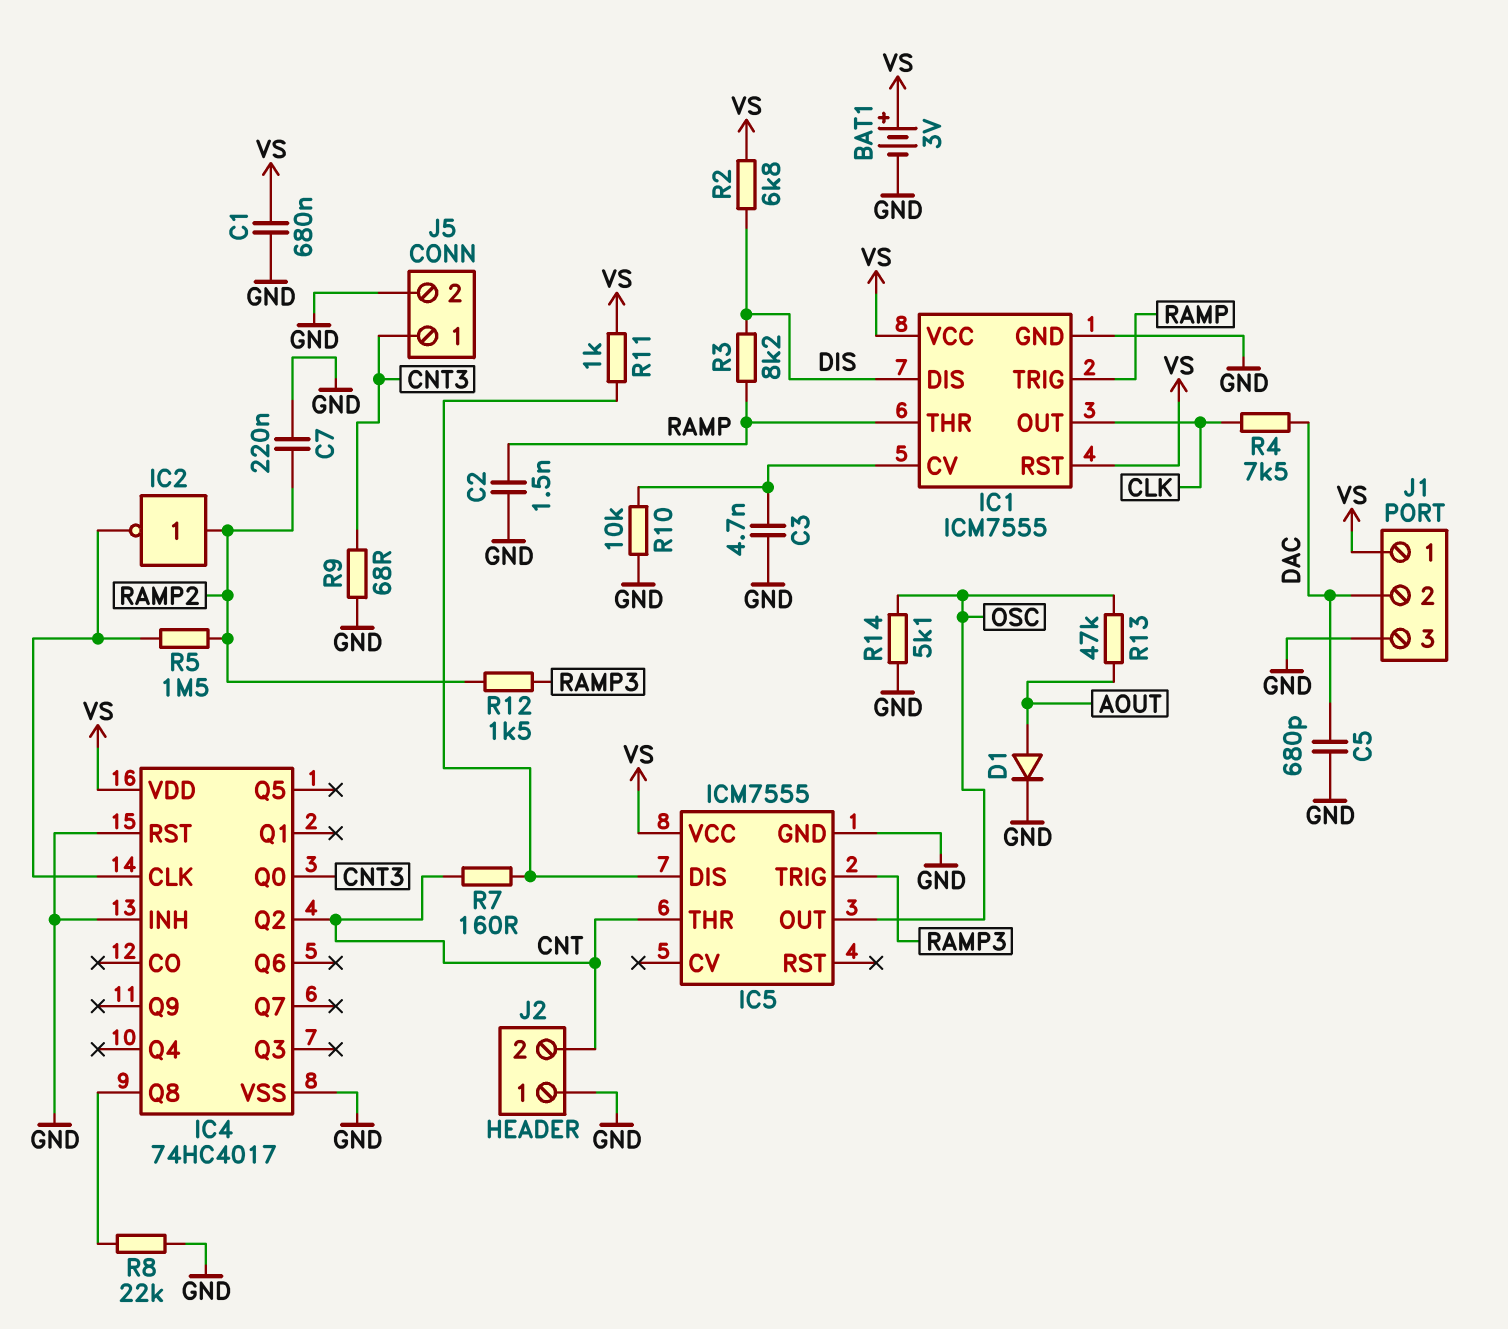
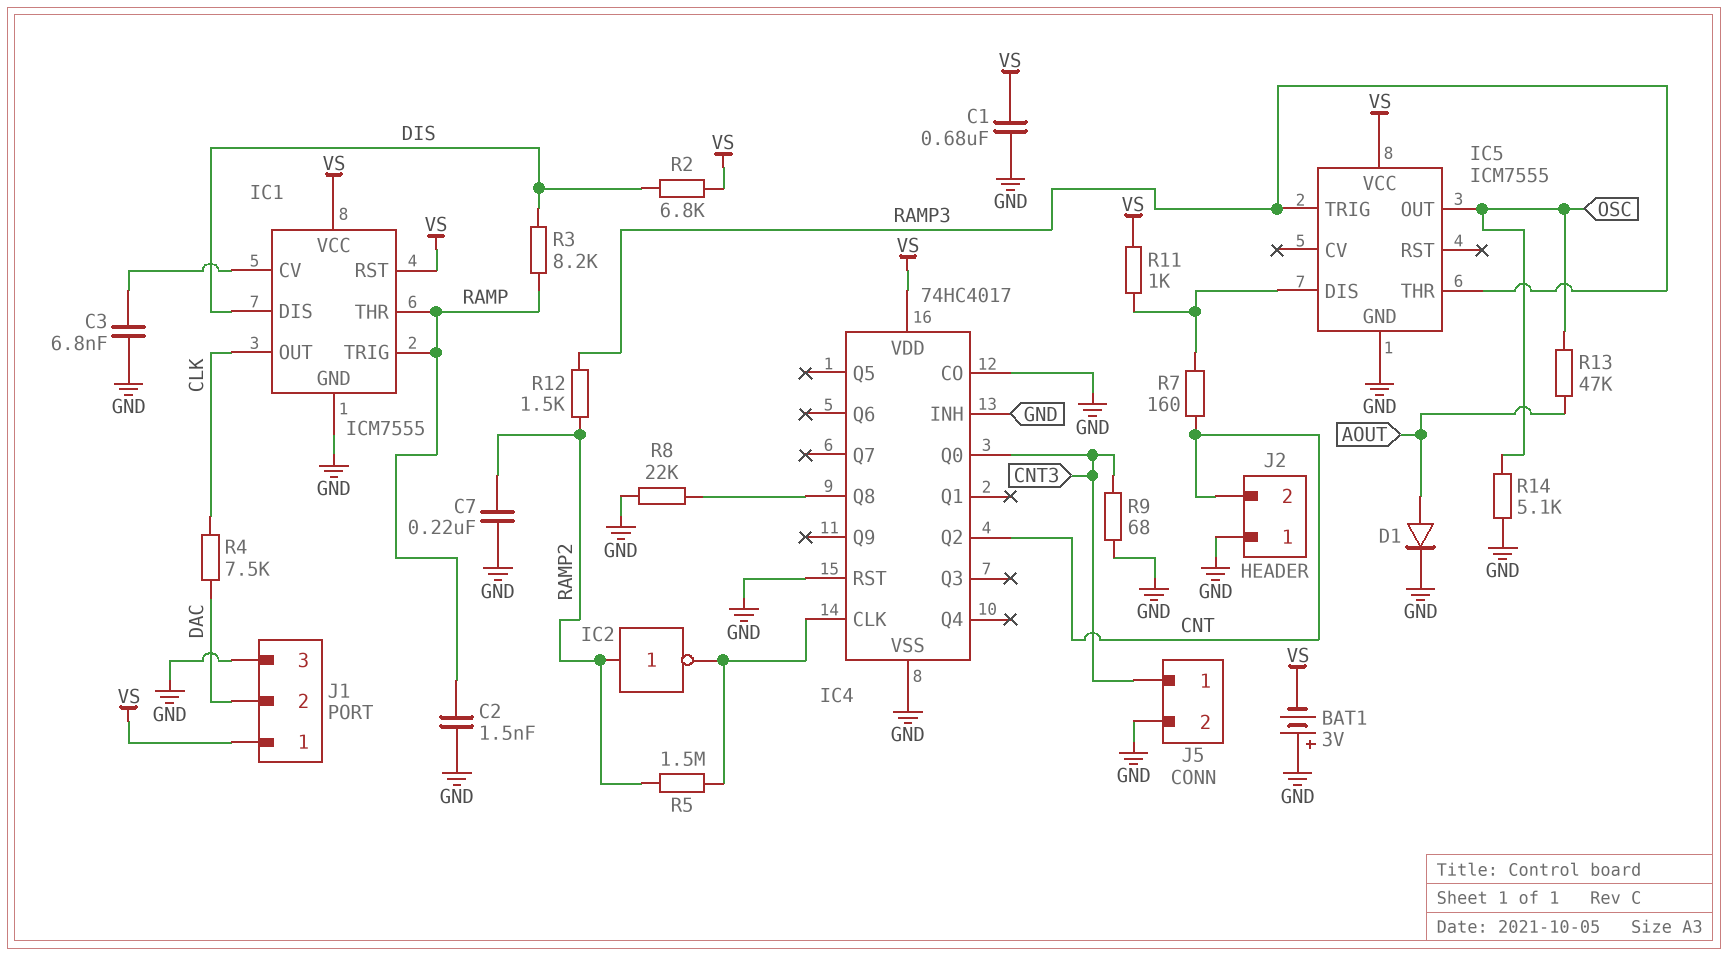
BAT1: 3V (plus VS, minus GND) -> 3V (plus GND, minus VS)
C3: 4.7nF (GND, IC1/CV) -> 6.8nF (GND, IC1/CV)
C5: 680pF (DAC, GND) -> none
IC4 pin CO: none -> GND
IC5 pin THR: CNT -> RAMP3
R10: 10k (GND, IC1/CV) -> none

